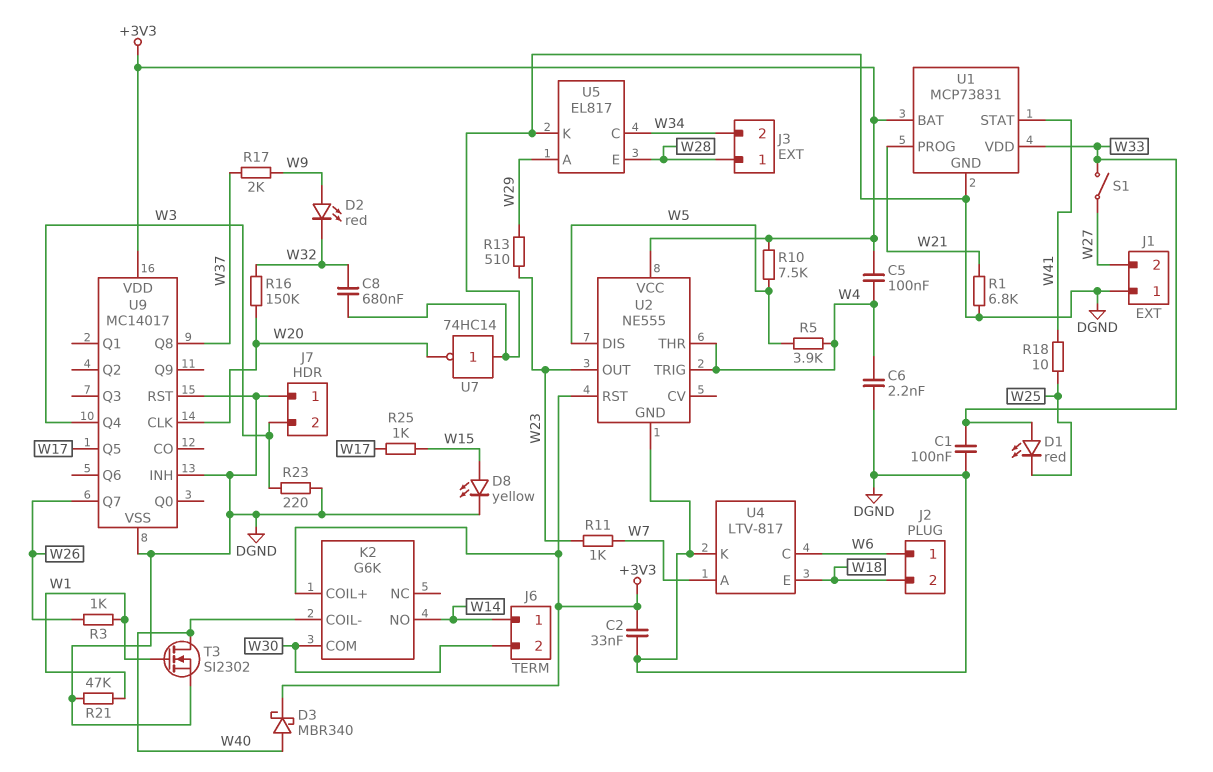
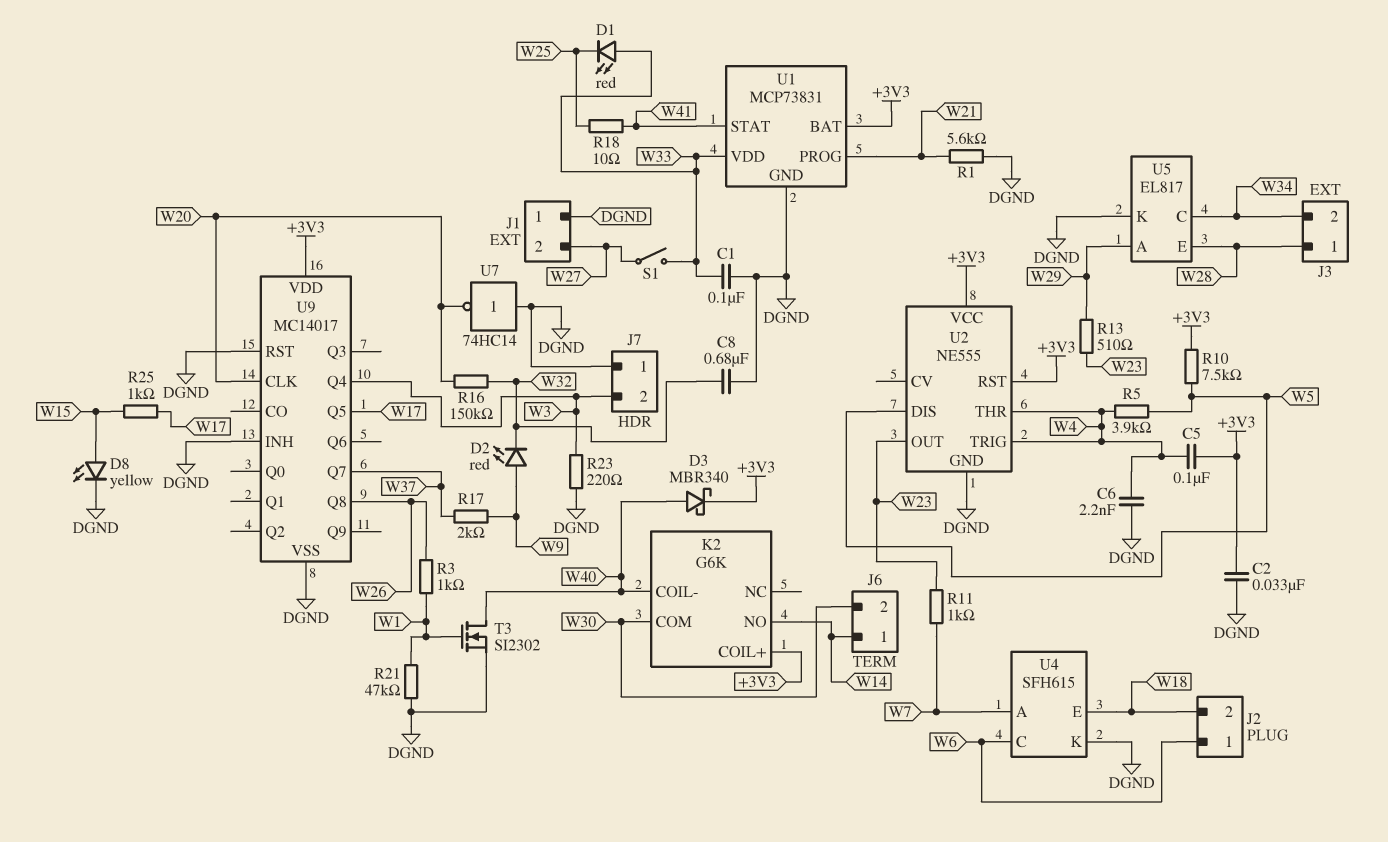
R1: 6.8k (DGND, W21) -> 5.6k (DGND, W21)
U4: LTV-817 -> SFH615
U9 pin Q7: W26 -> W37
U9 pin Q8: W37 -> W26

